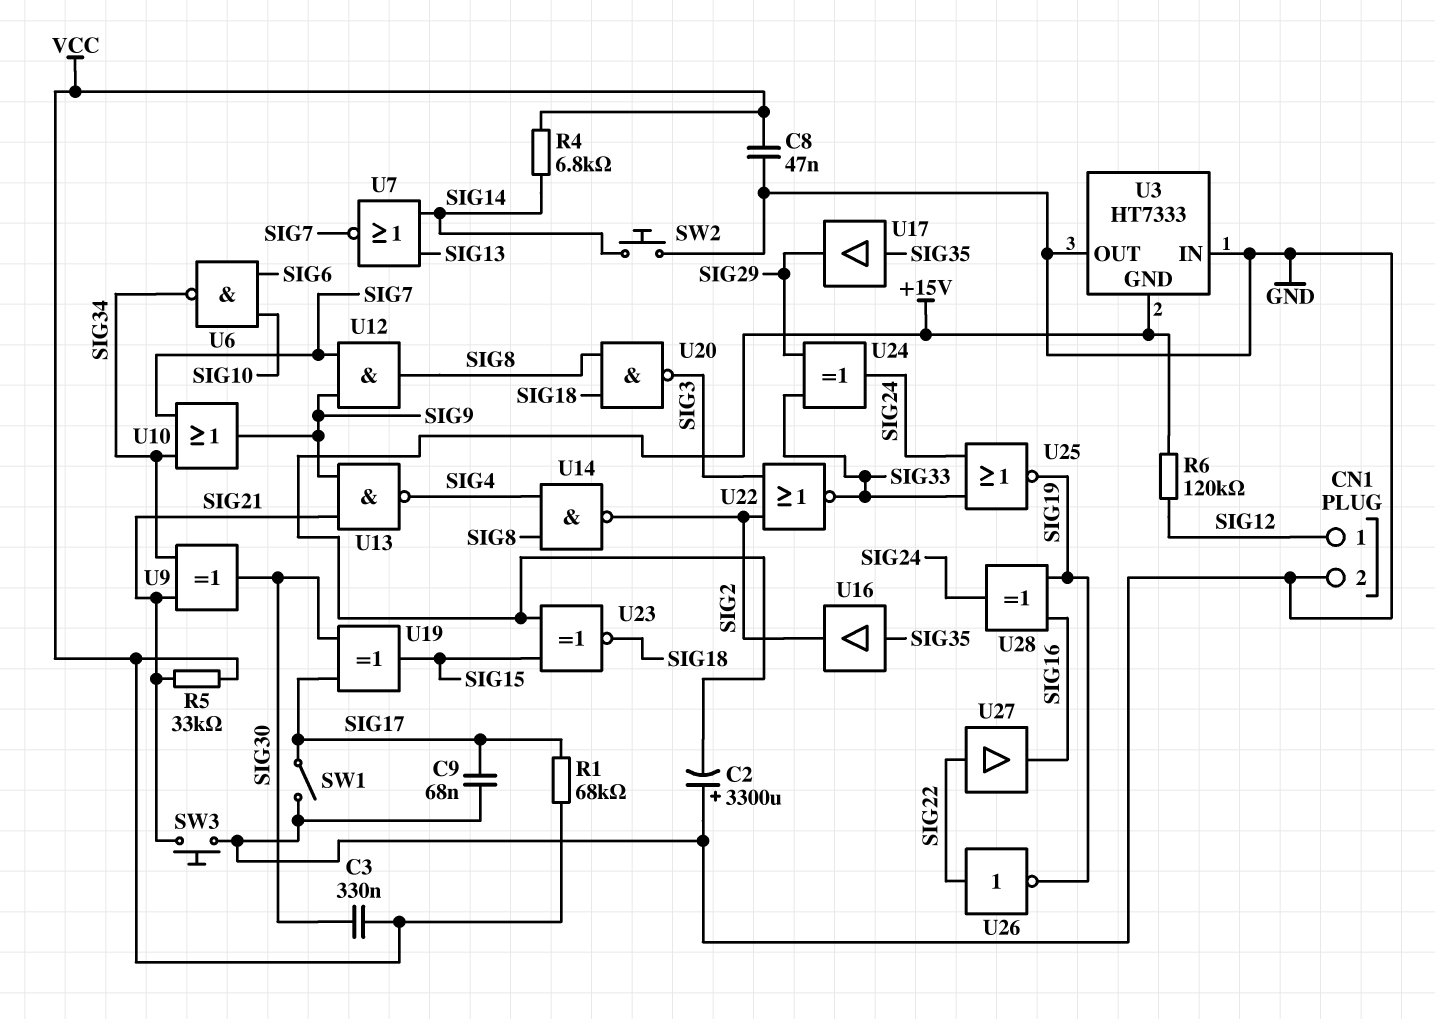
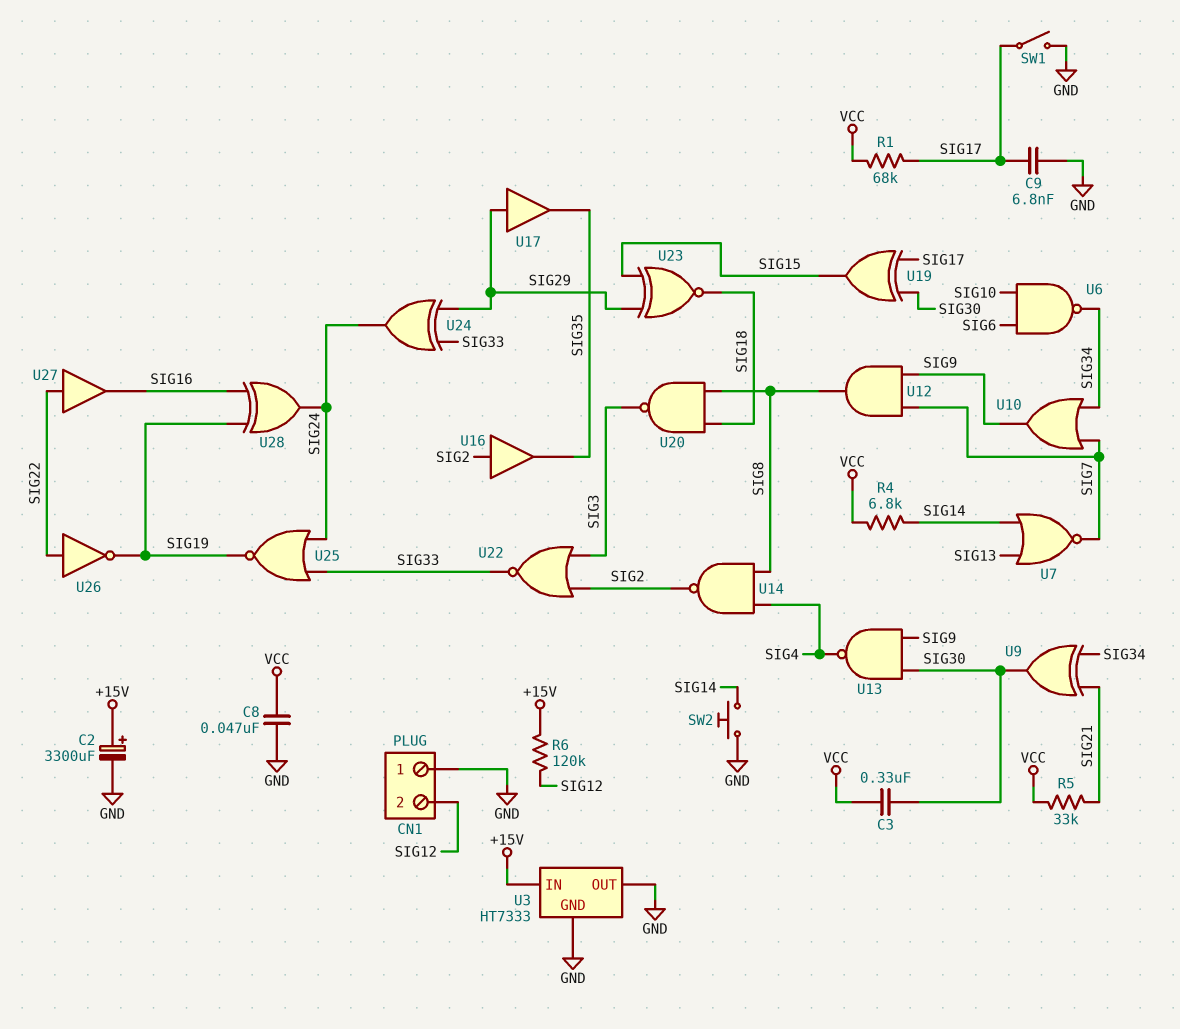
C2: 3300uF (plus GND, minus +15V) -> 3300uF (plus +15V, minus GND)
C9: 68nF (GND, SIG17) -> 6.8nF (GND, SIG17)
CN1 pin 1: SIG12 -> GND
CN1 pin 2: GND -> SIG12
SW3: button (GND, SIG21) -> none
U3 pin GND: +15V -> GND
U3 pin IN: GND -> +15V
U13: NAND (in SIG9, in SIG21, out SIG4) -> NAND (in SIG9, in SIG30, out SIG4)
U16: buffer (in SIG35, out SIG2) -> buffer (in SIG2, out SIG35)
U17: buffer (in SIG35, out SIG29) -> buffer (in SIG29, out SIG35)
U23: XNOR (in +15V, in SIG15, out SIG18) -> XNOR (in SIG15, in SIG29, out SIG18)

